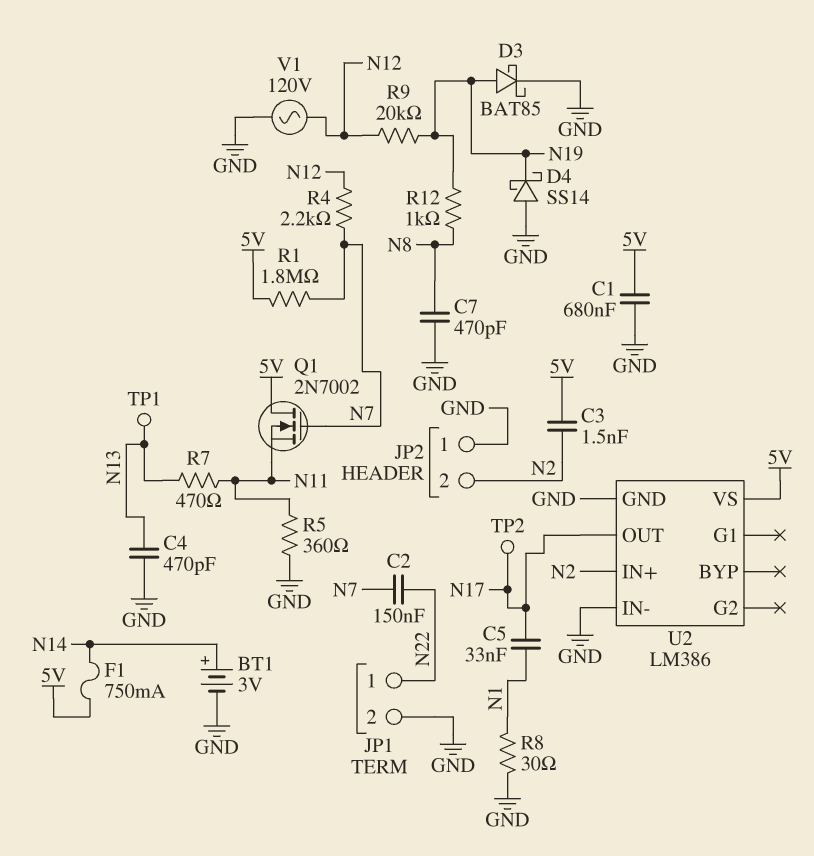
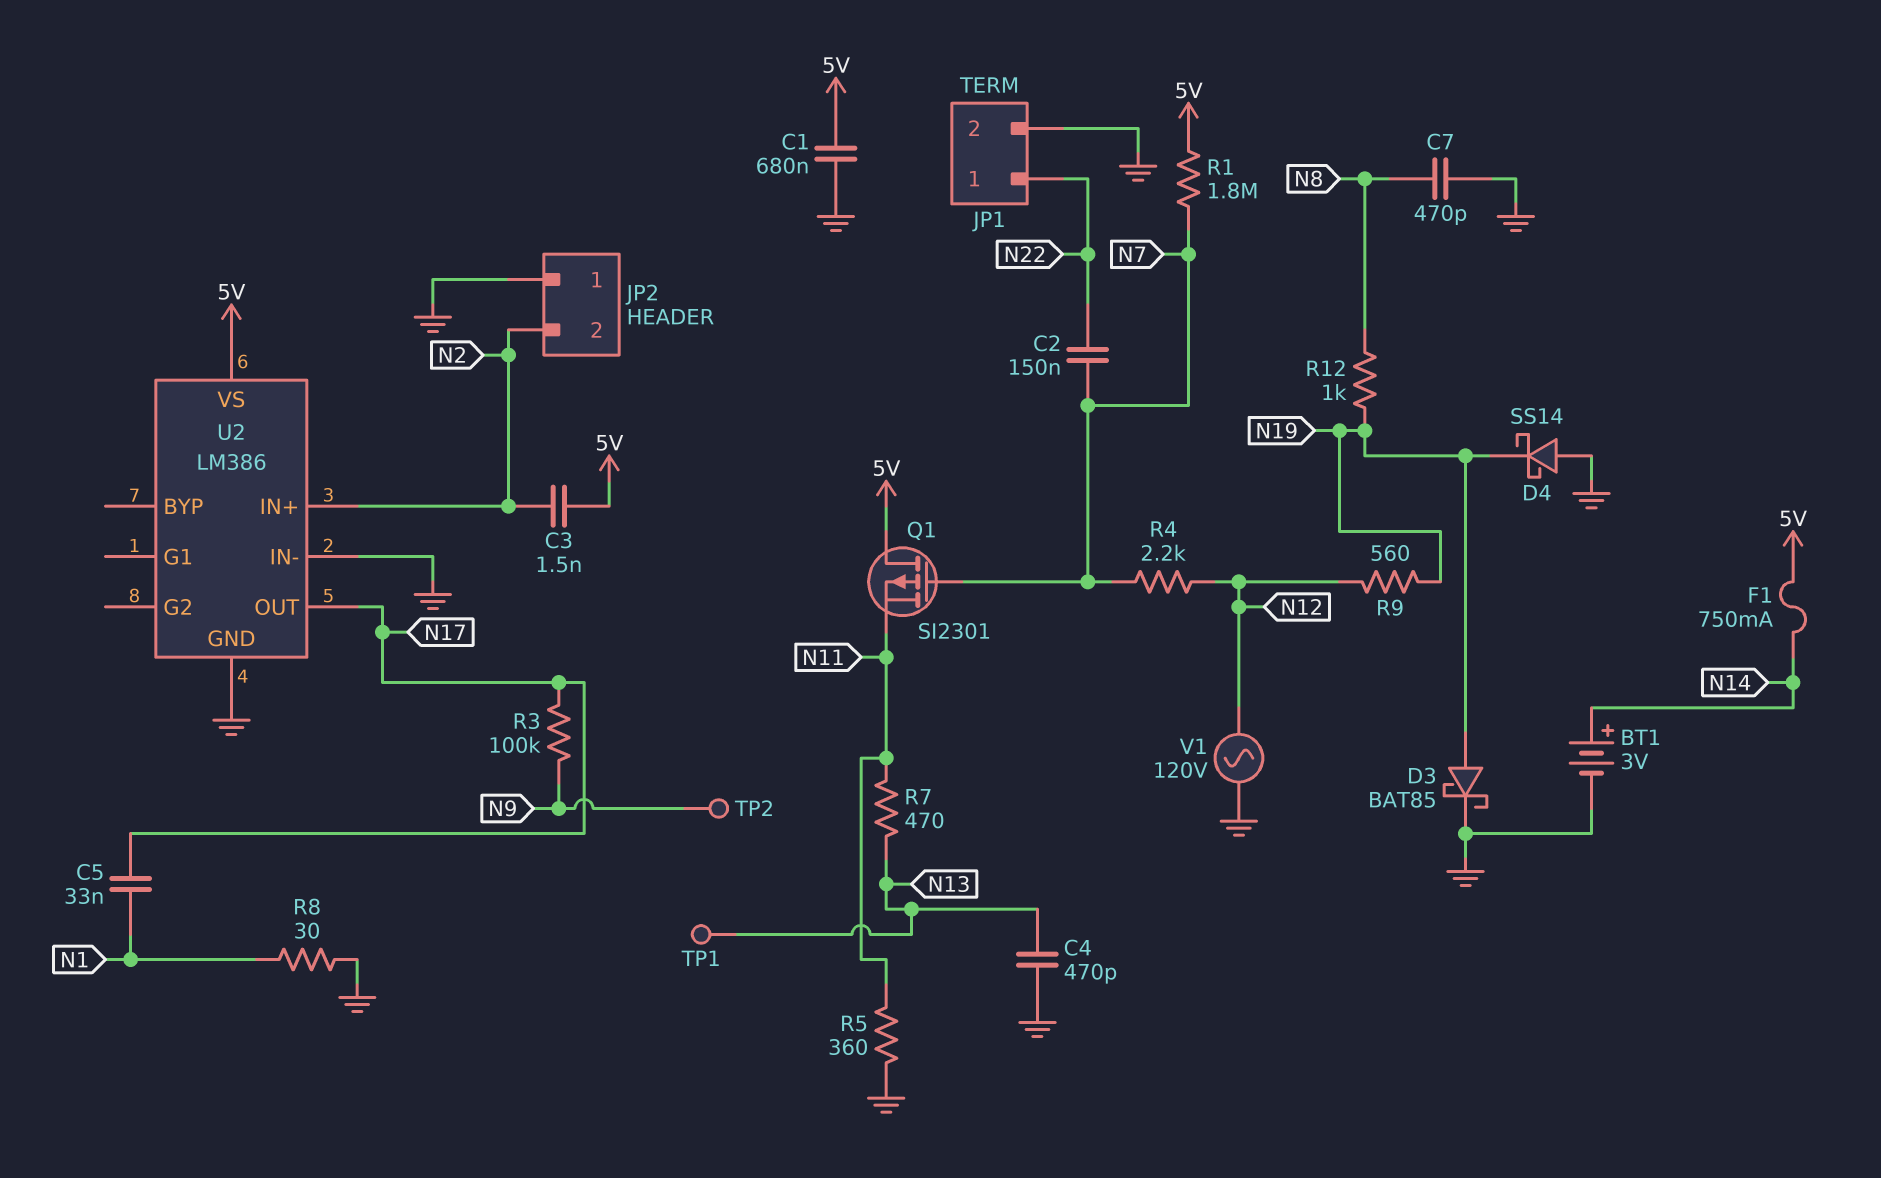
Q1: NMOS 2N7002 (G N7, D 5V, S N11) -> PMOS SI2301 (G N7, D 5V, S N11)
R3: none -> 100k (N9, N17)
R9: 20k (N12, N19) -> 560 (N12, N19)
TP2: test point (N17) -> test point (N9)

